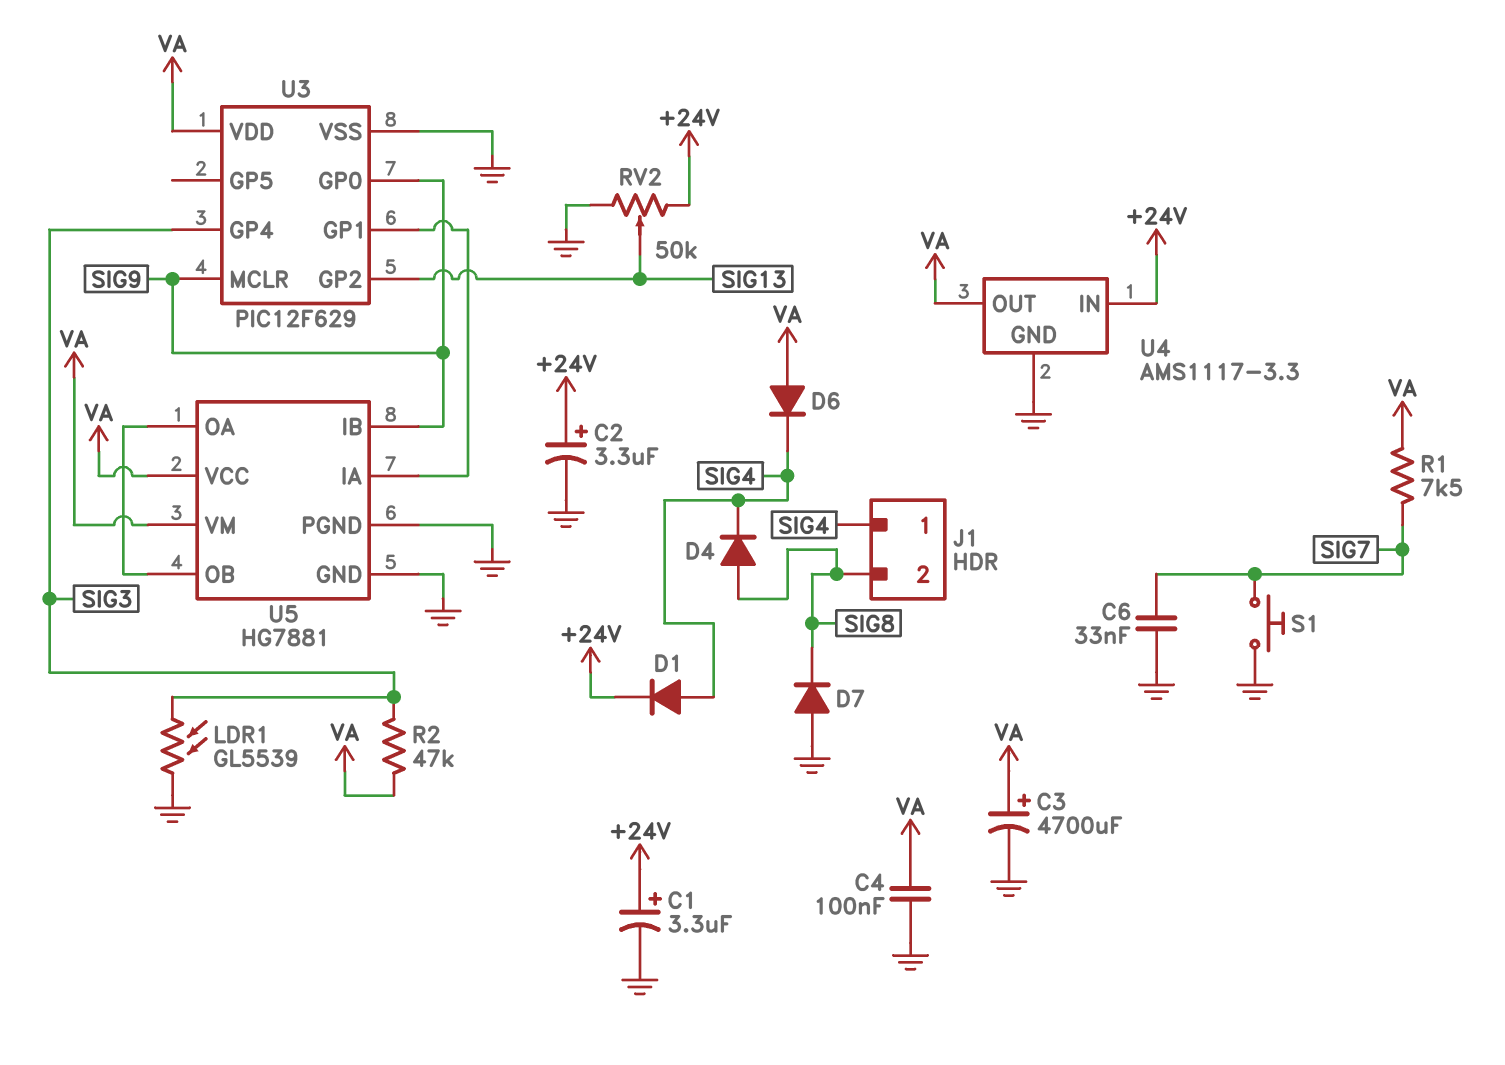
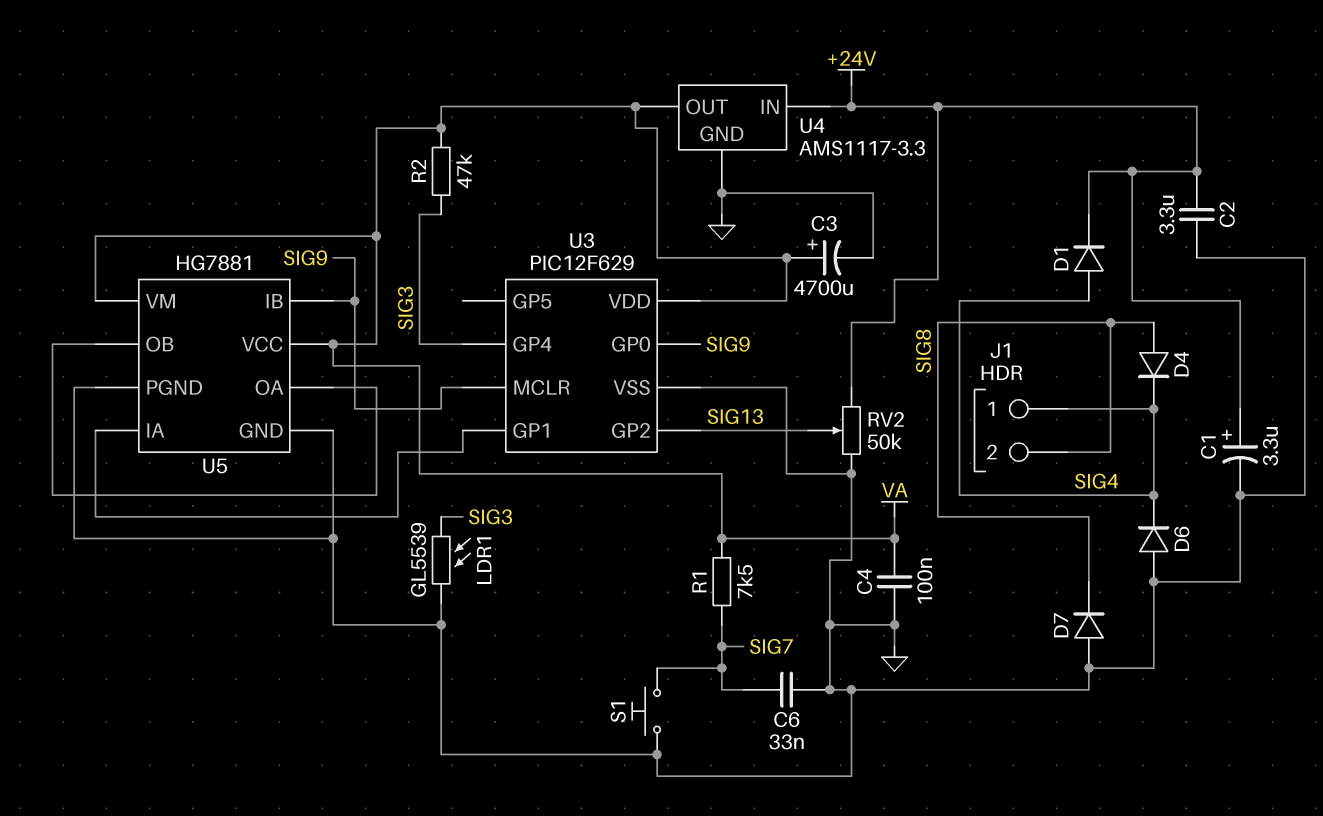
C2: 3.3uF (plus +24V, minus GND) -> 3.3uF (+24V, GND)
D6: diode (A VA, K SIG4) -> diode (A GND, K SIG4)

